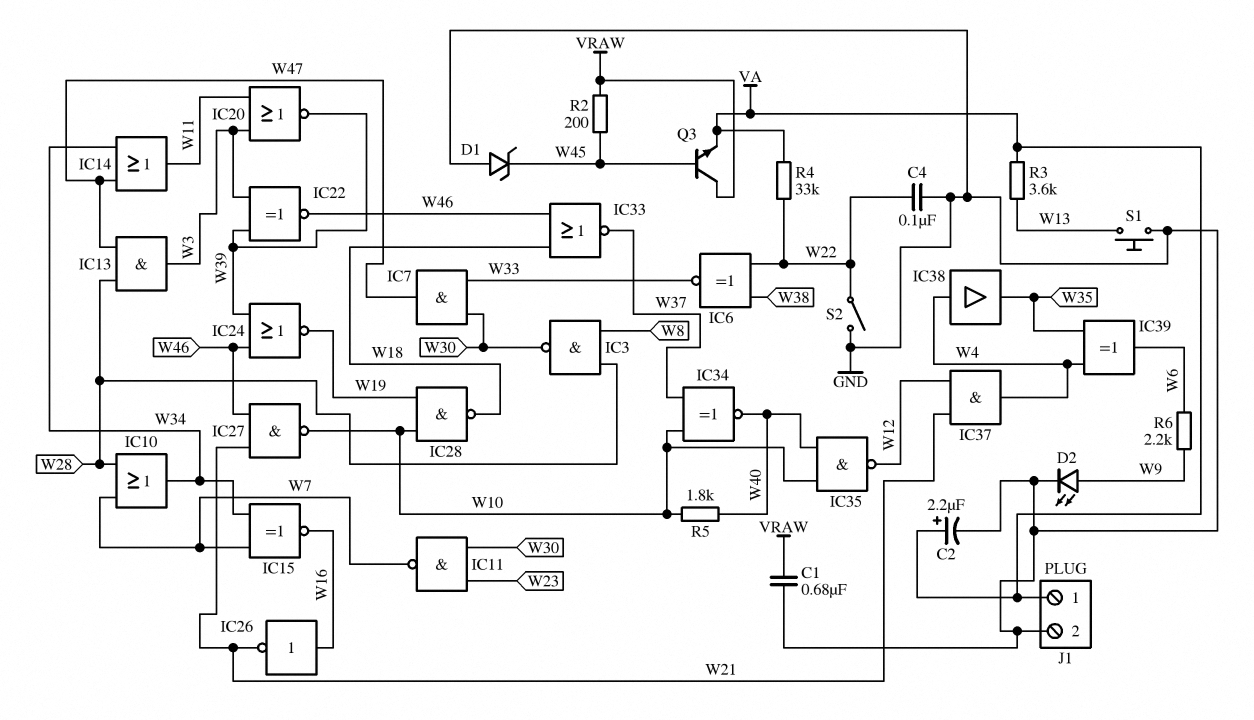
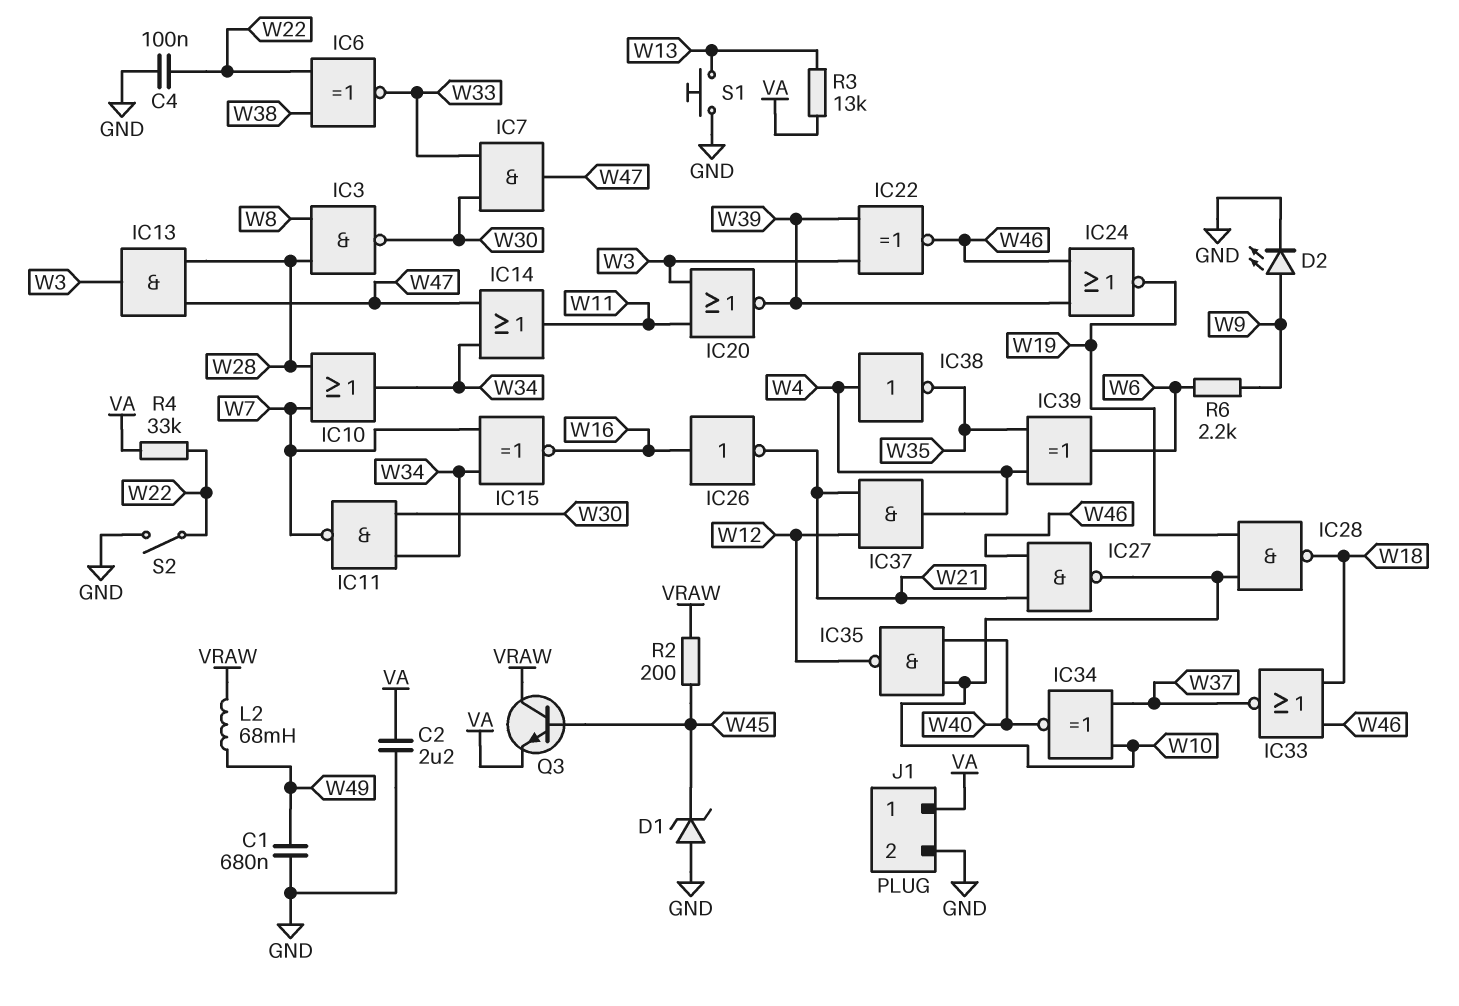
C1: 680nF (GND, VRAW) -> 680nF (GND, W49)
C2: 2.2uF (plus VA, minus GND) -> 2.2uF (GND, VA)
IC11: NAND (in W23, in W30, out W7) -> NAND (in W30, in W34, out W7)
IC38: buffer (in W4, out W35) -> NOT (in W4, out W35)
L2: none -> 68mH (VRAW, W49)
R3: 3.6k (VA, W13) -> 13k (VA, W13)
R5: 1.8k (W10, W40) -> none

